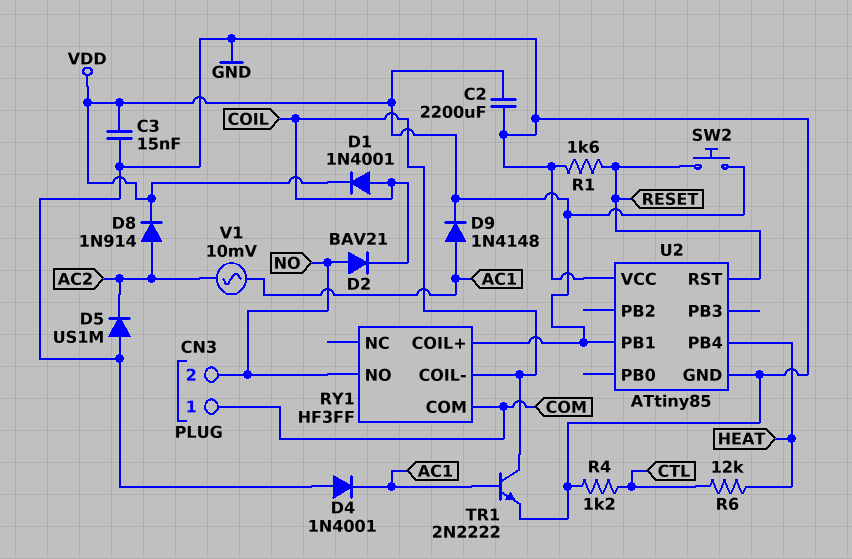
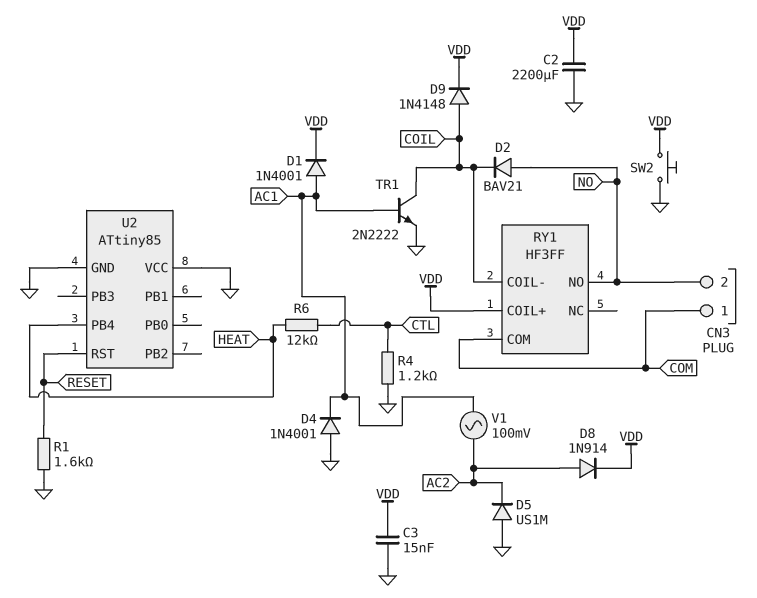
D1: diode 1N4001 (A COIL, K VDD) -> diode 1N4001 (A AC1, K VDD)
D9: diode 1N4148 (A AC1, K VDD) -> diode 1N4148 (A COIL, K VDD)
SW2: button (RESET, VDD) -> button (GND, VDD)
U2 pin PB1: VDD -> none
V1: AC 10mV (AC1, AC2) -> AC 100mV (AC1, AC2)

